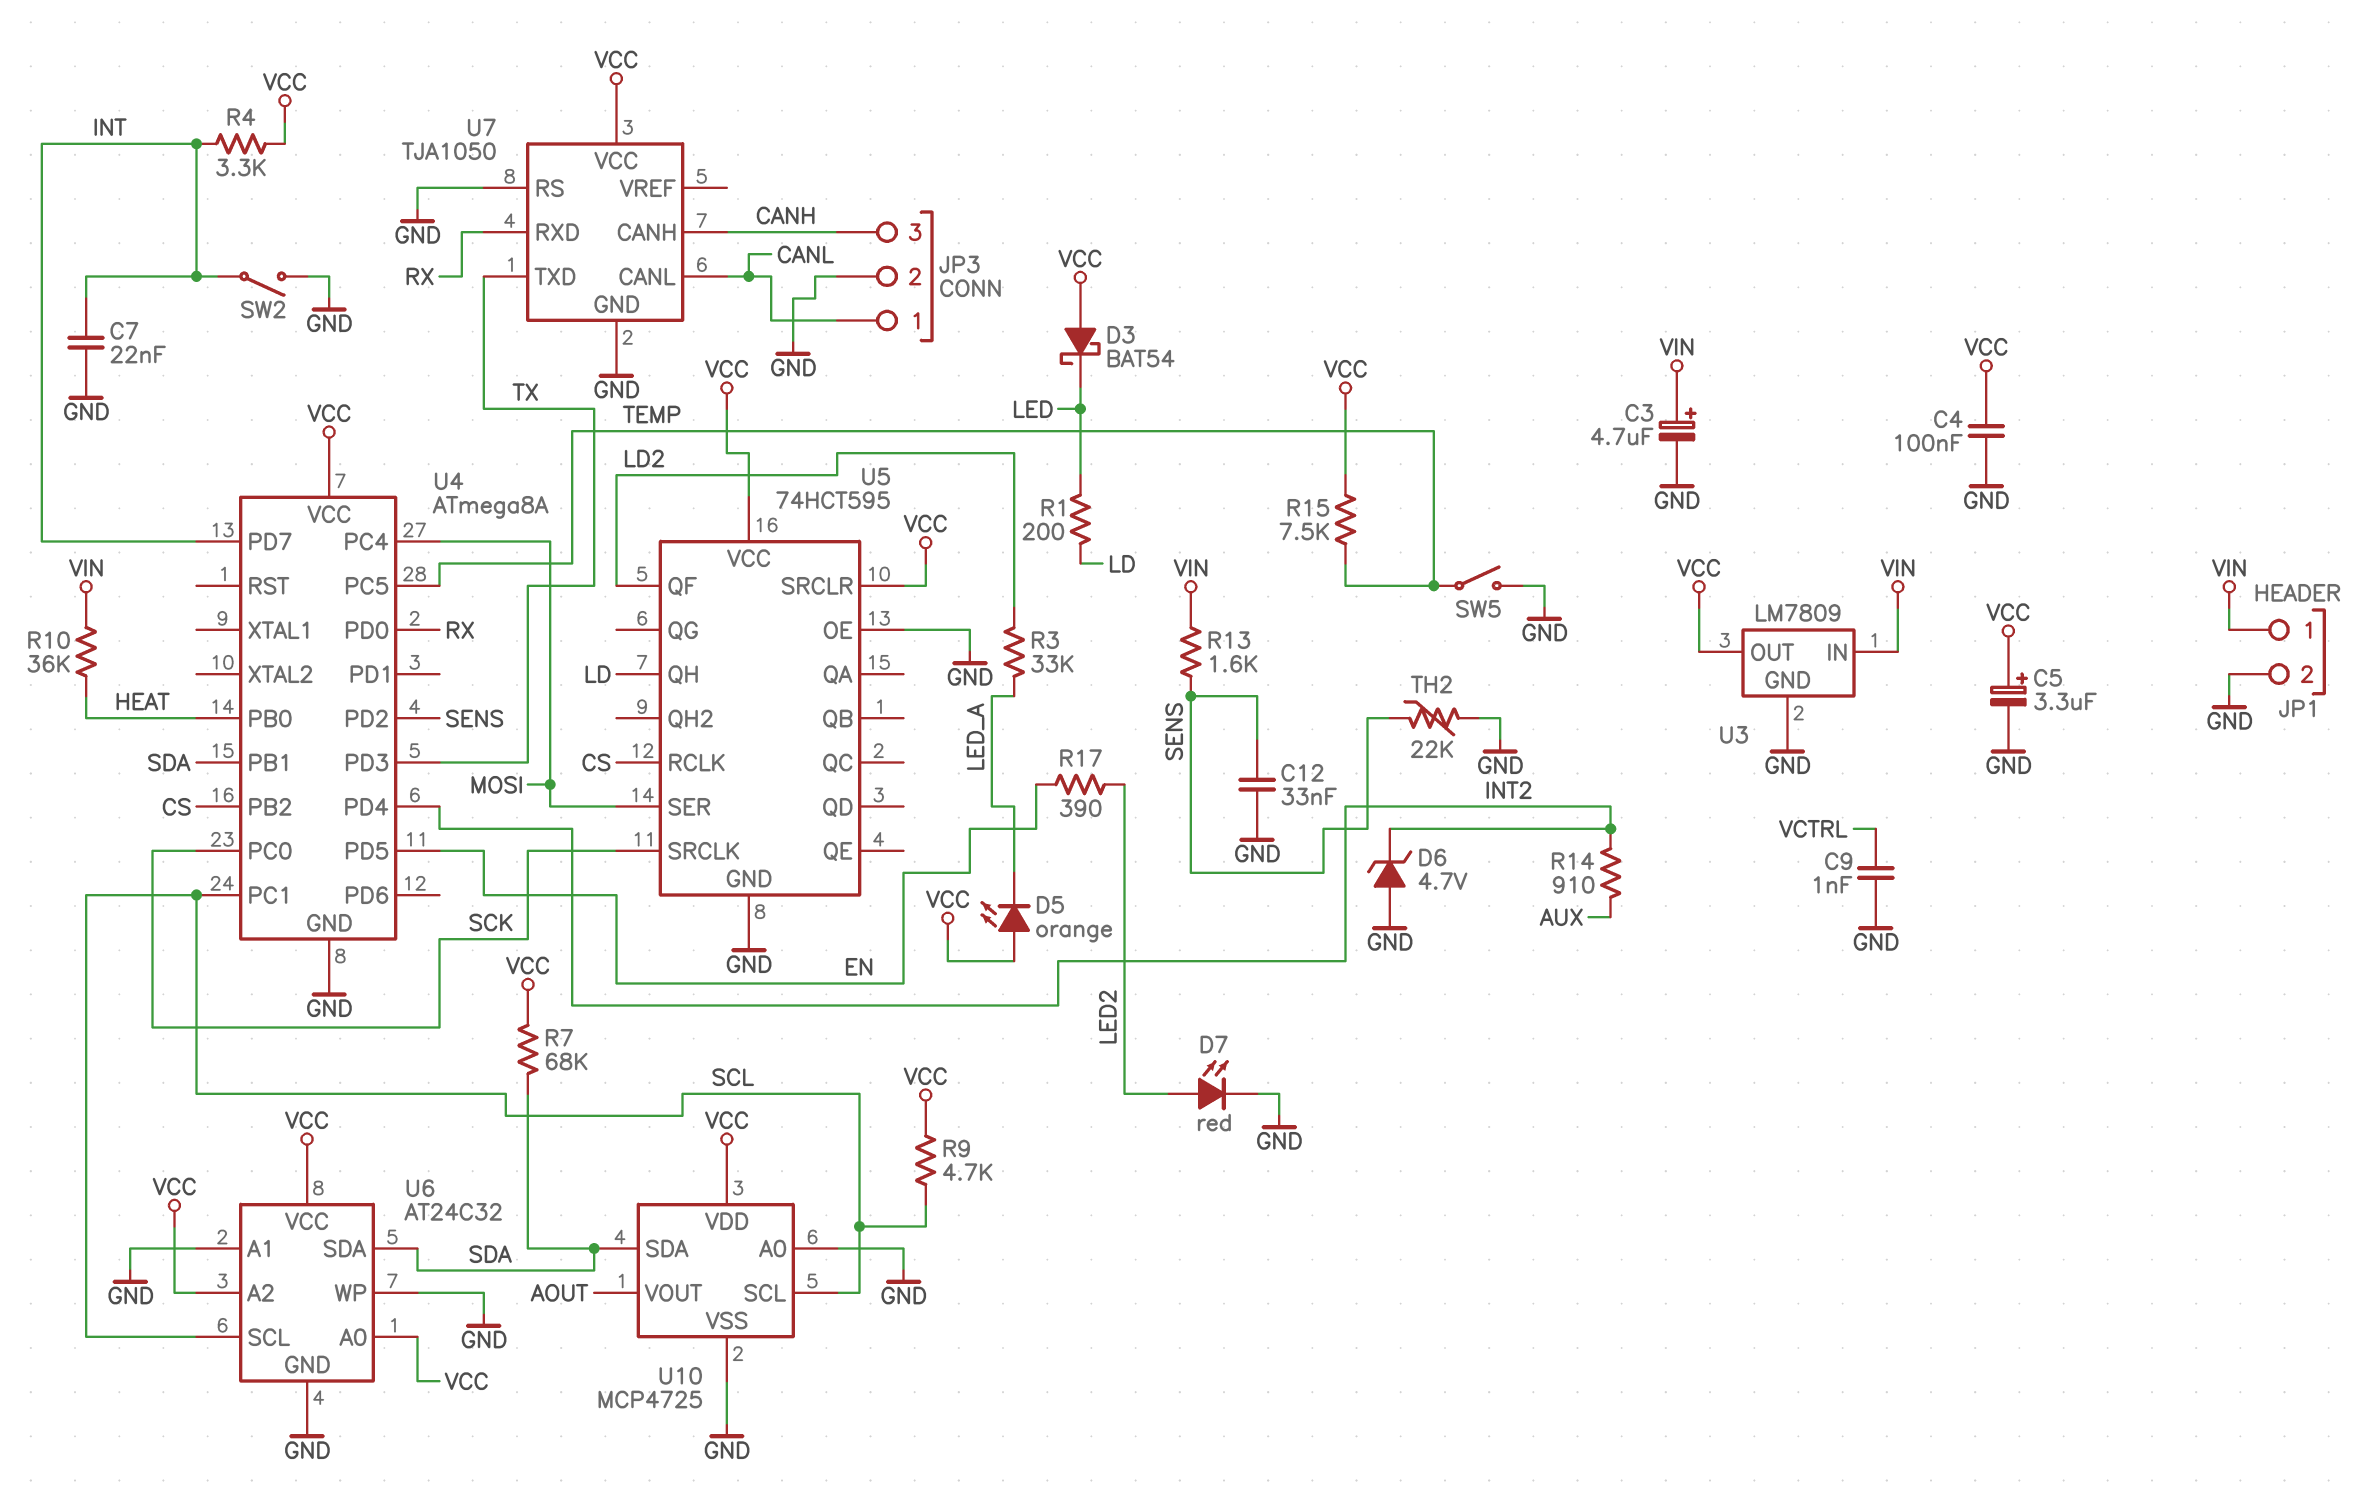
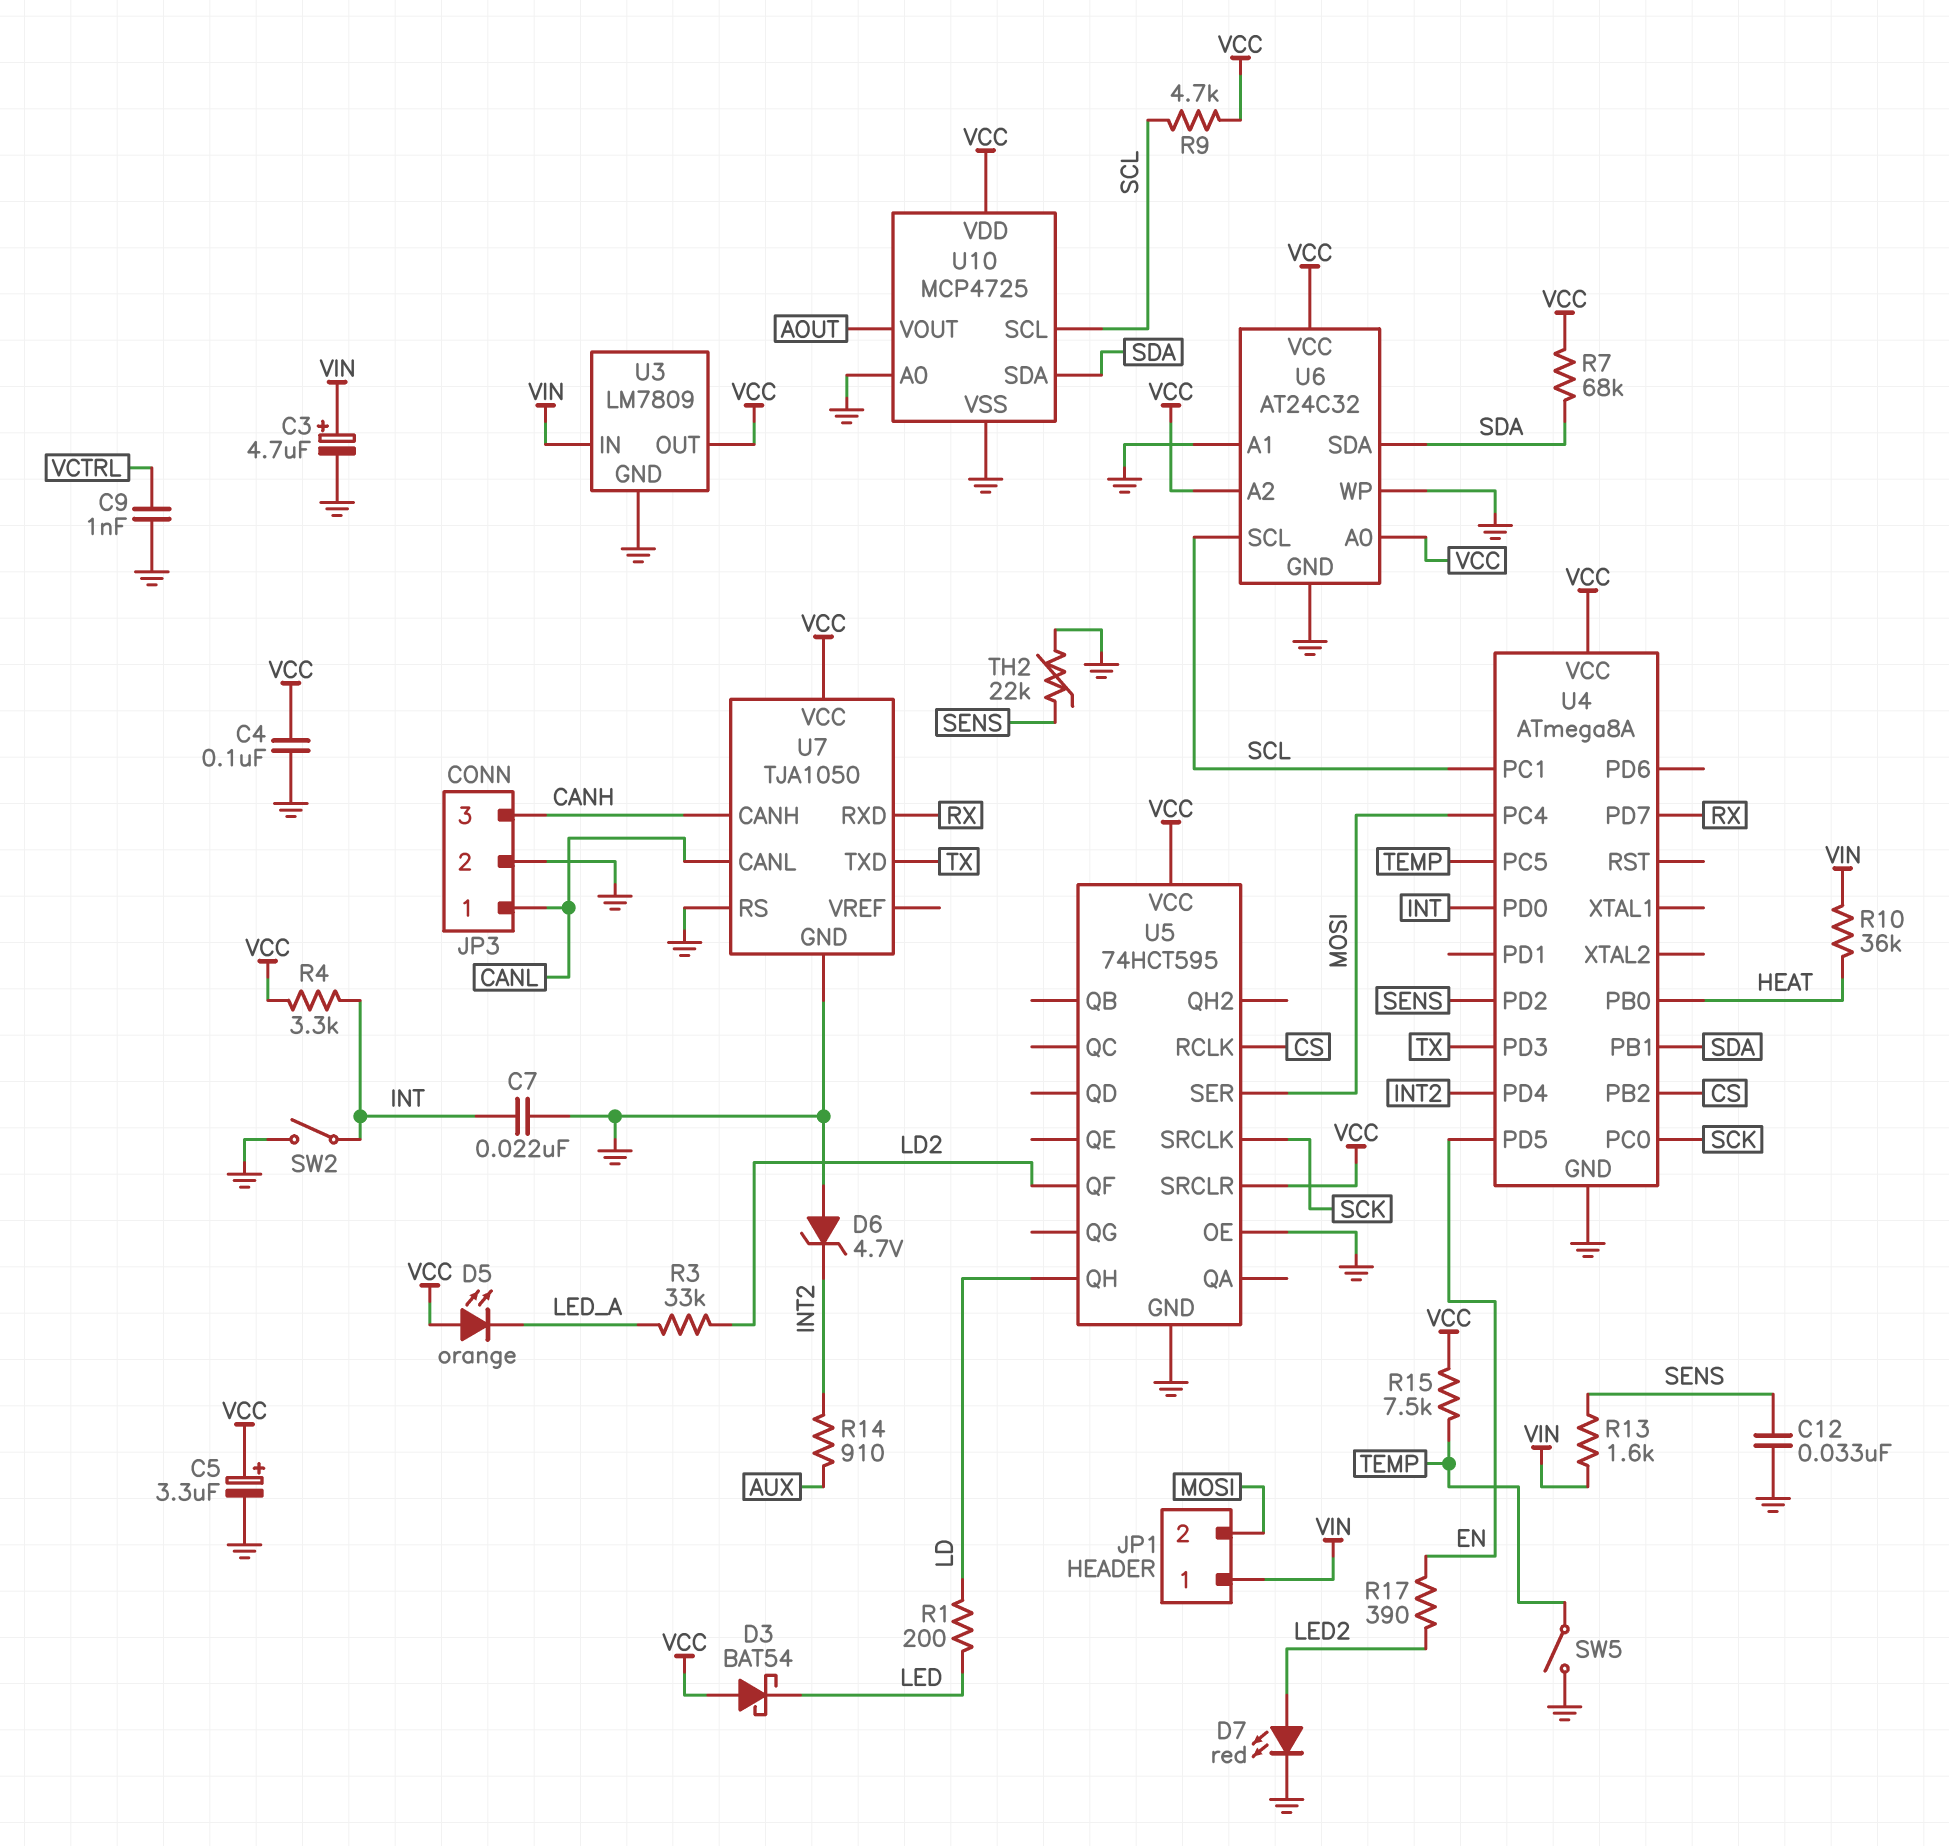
JP1 pin 2: GND -> MOSI
U4 pin PD0: RX -> INT
U4 pin PD7: INT -> RX

